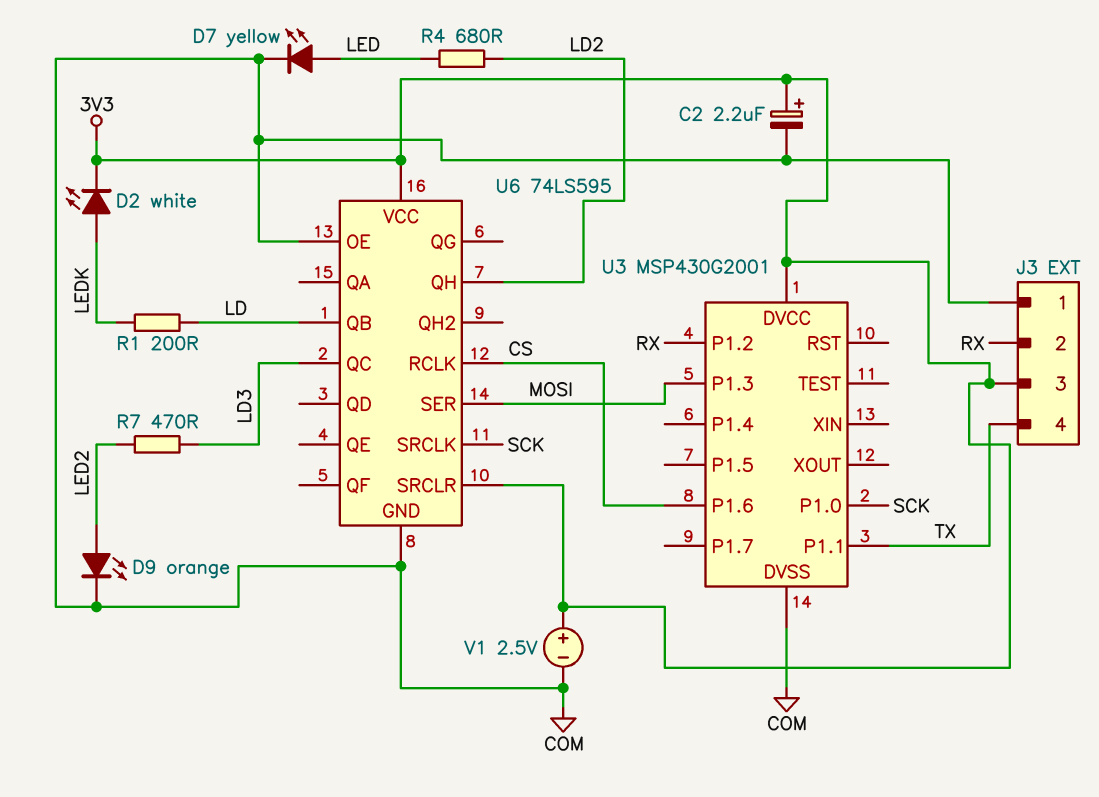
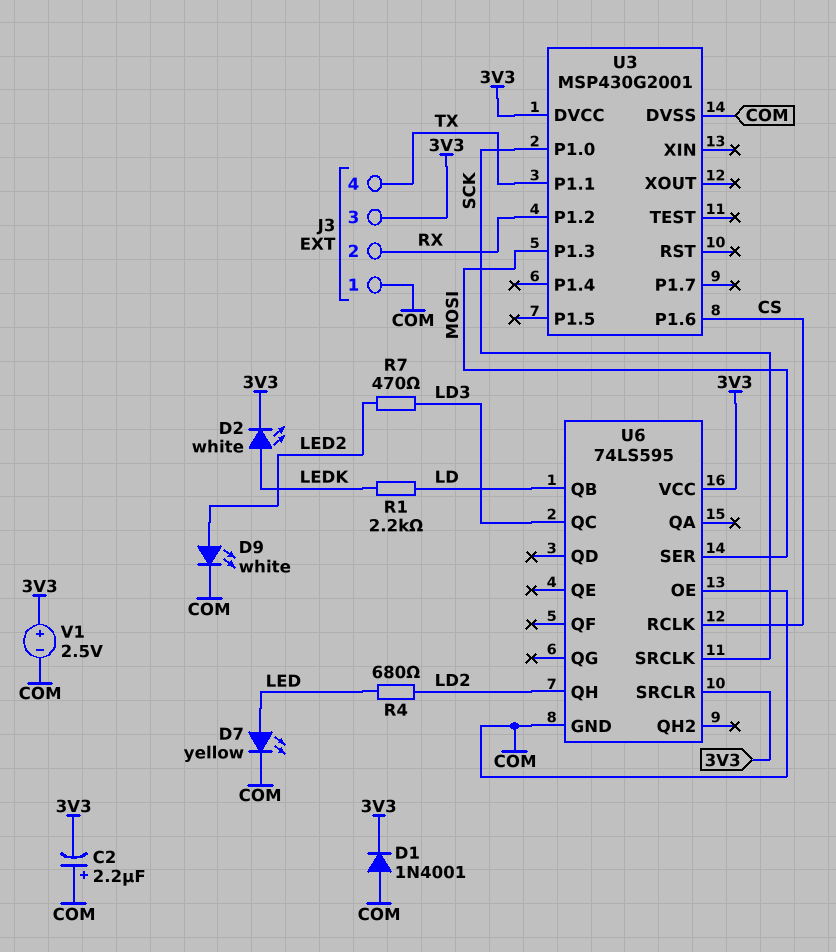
C2: 2.2uF (plus 3V3, minus COM) -> 2.2uF (plus COM, minus 3V3)
D1: none -> diode 1N4001 (A COM, K 3V3)
D9: LED orange (A LED2, K COM) -> LED white (A LED2, K COM)
R1: 200 (LD, LEDK) -> 2.2k (LD, LEDK)

